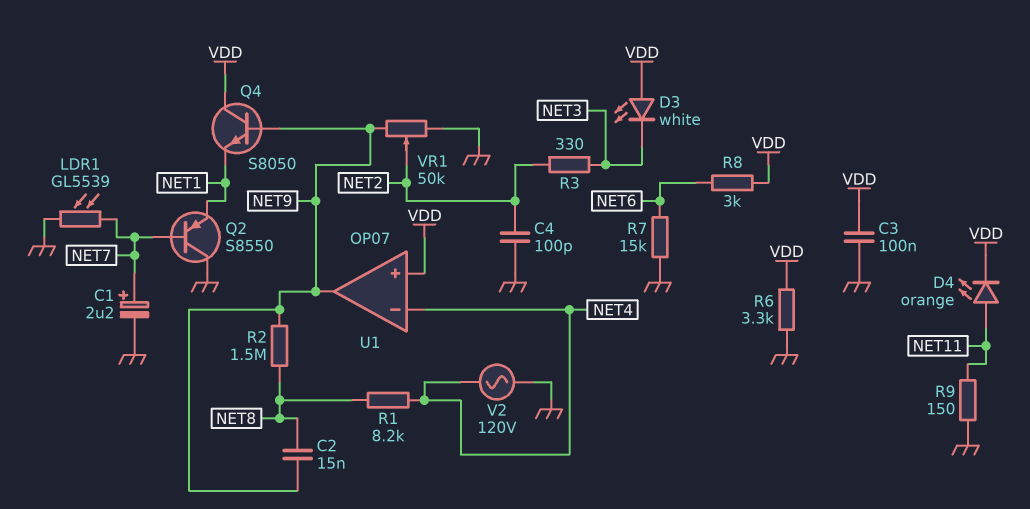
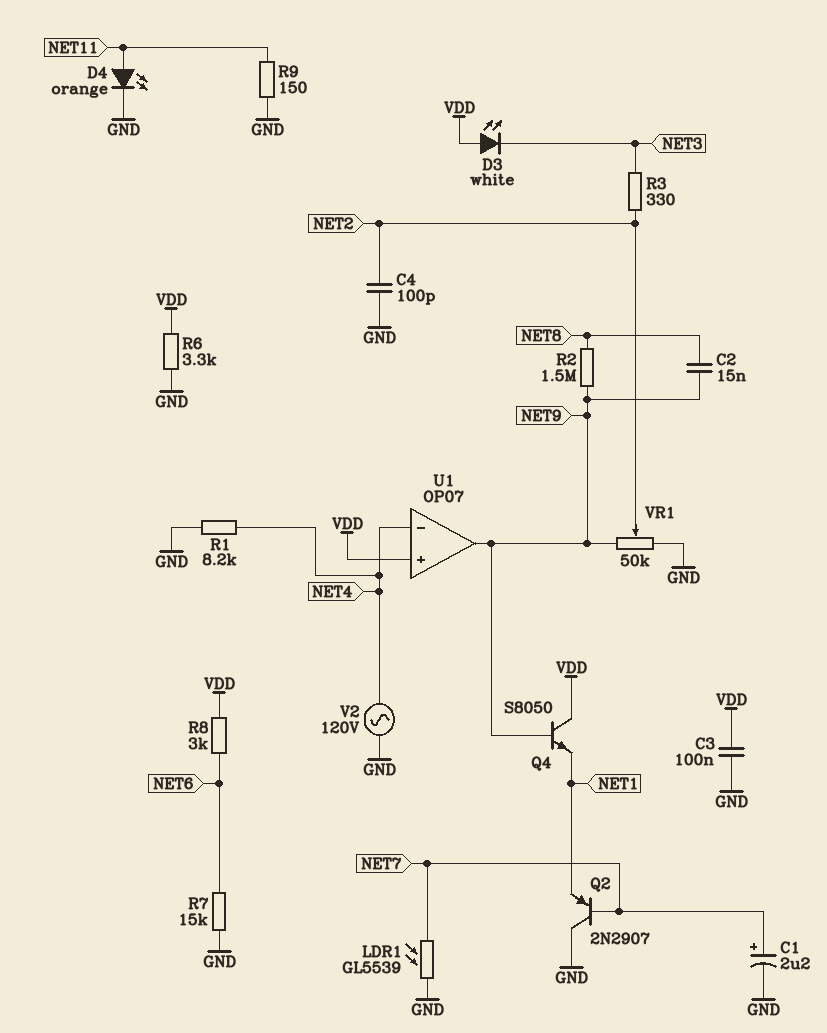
D4: LED orange (A NET11, K VDD) -> LED orange (A NET11, K GND)
Q2: PNP S8550 (B NET7, C GND, E NET1) -> PNP 2N2907 (B NET7, C GND, E NET1)
R1: 8.2k (NET4, NET8) -> 8.2k (GND, NET4)

